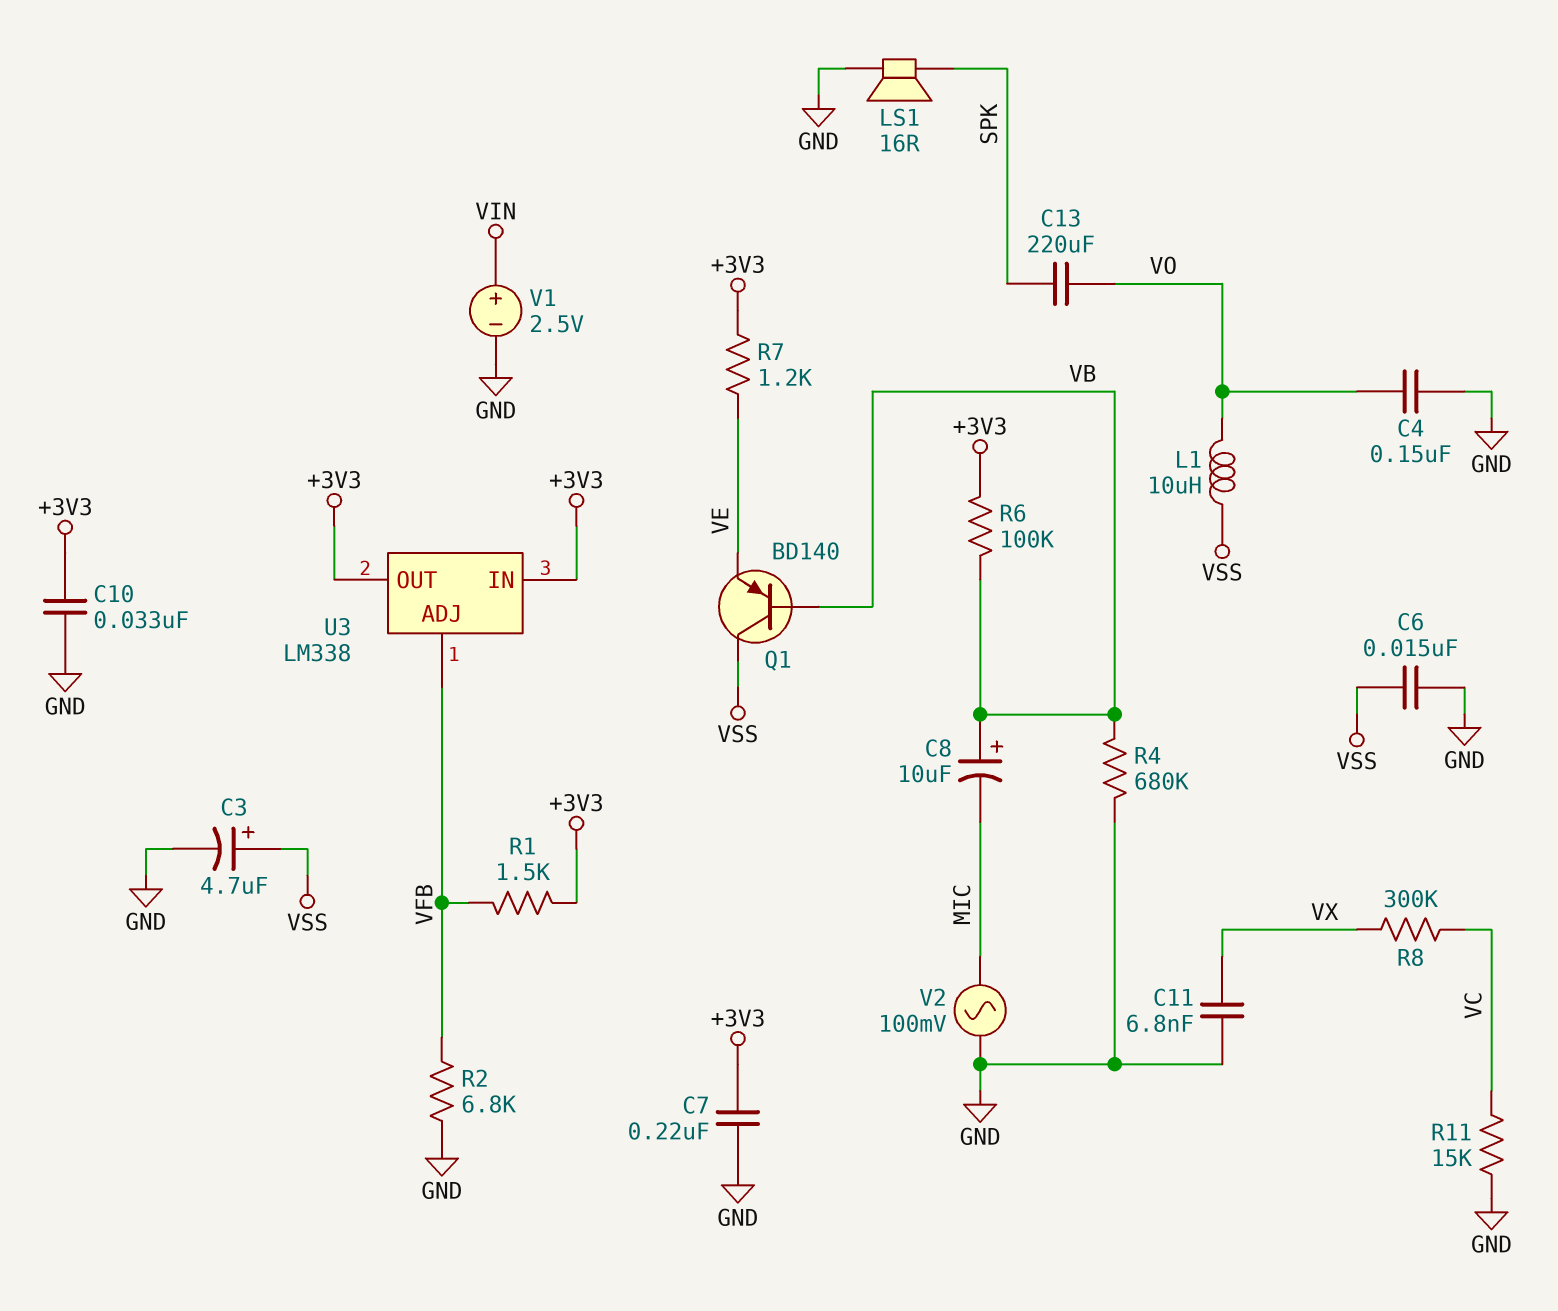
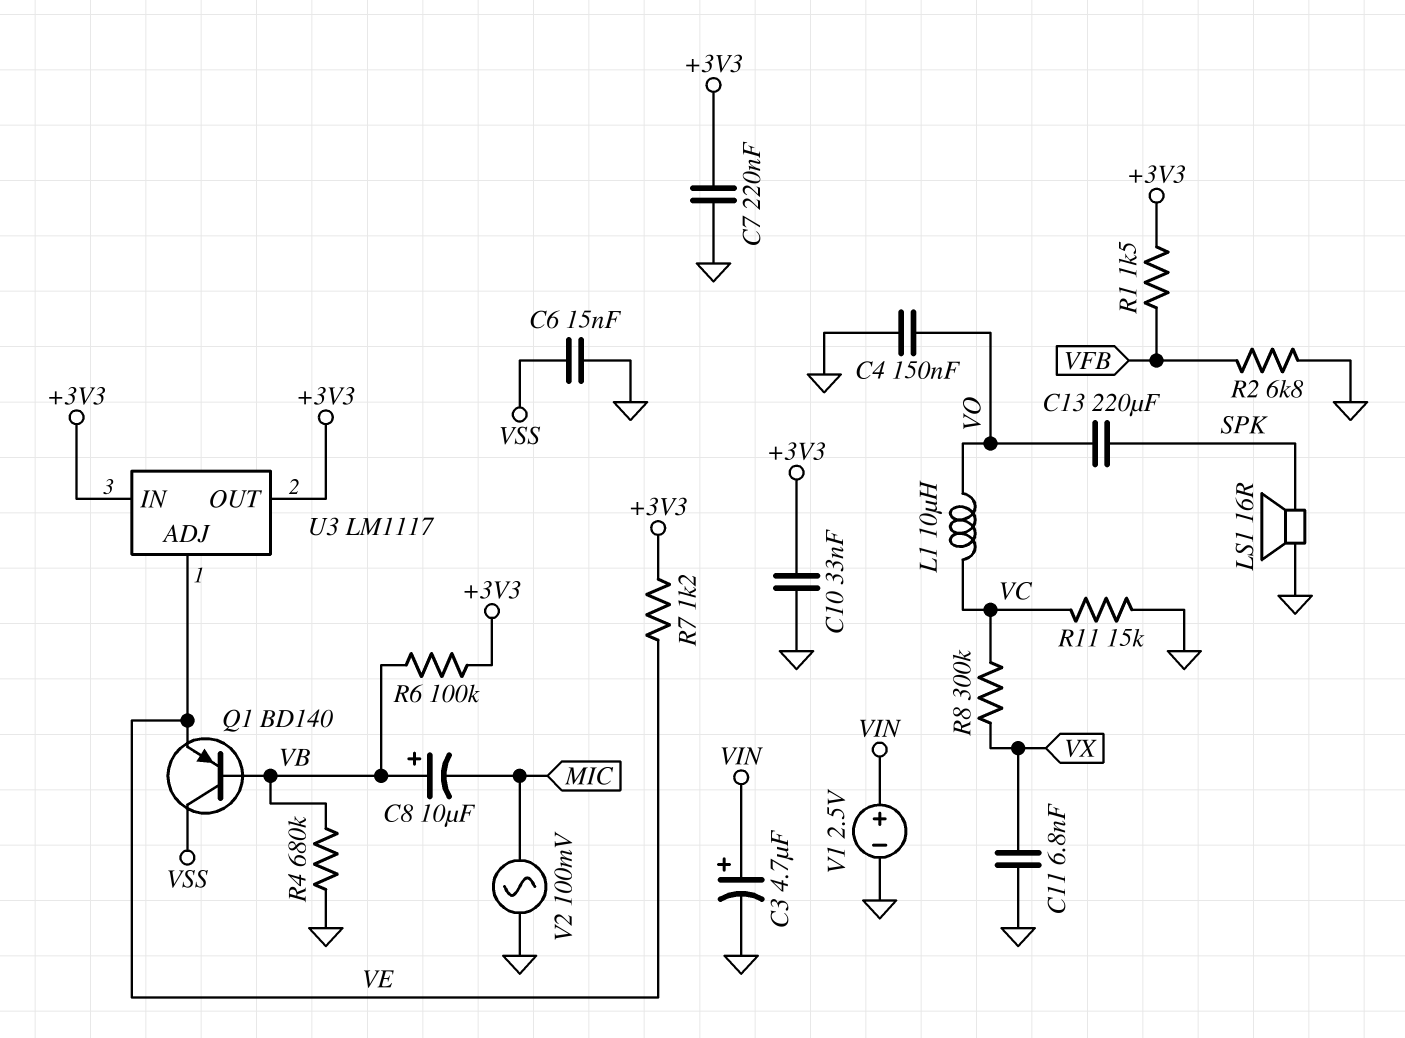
C3: 4.7uF (plus VSS, minus GND) -> 4.7uF (plus VIN, minus GND)
L1: 10uH (VO, VSS) -> 10uH (VC, VO)
U3: LM338 -> LM1117
U3 pin ADJ: VFB -> VE

